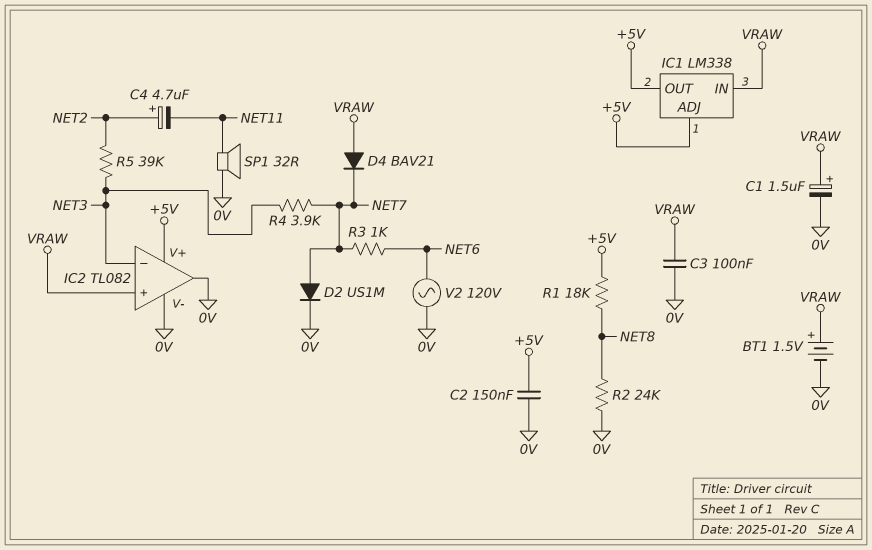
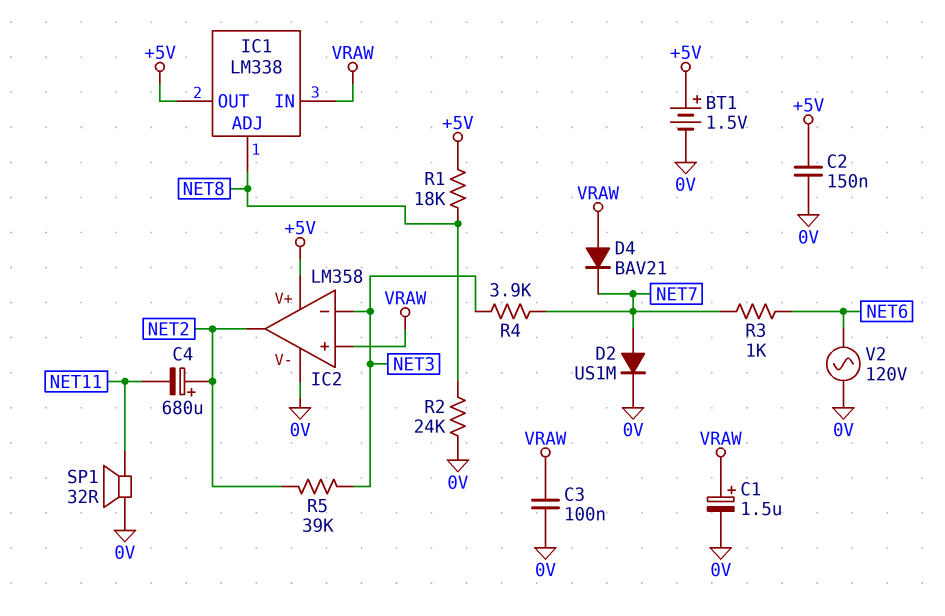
BT1: 1.5V (plus VRAW, minus 0V) -> 1.5V (plus +5V, minus 0V)
C4: 4.7uF (plus NET2, minus NET11) -> 680uF (plus NET2, minus NET11)
IC1 pin ADJ: +5V -> NET8
IC2: TL082 -> LM358
IC2 pin out: 0V -> NET2

